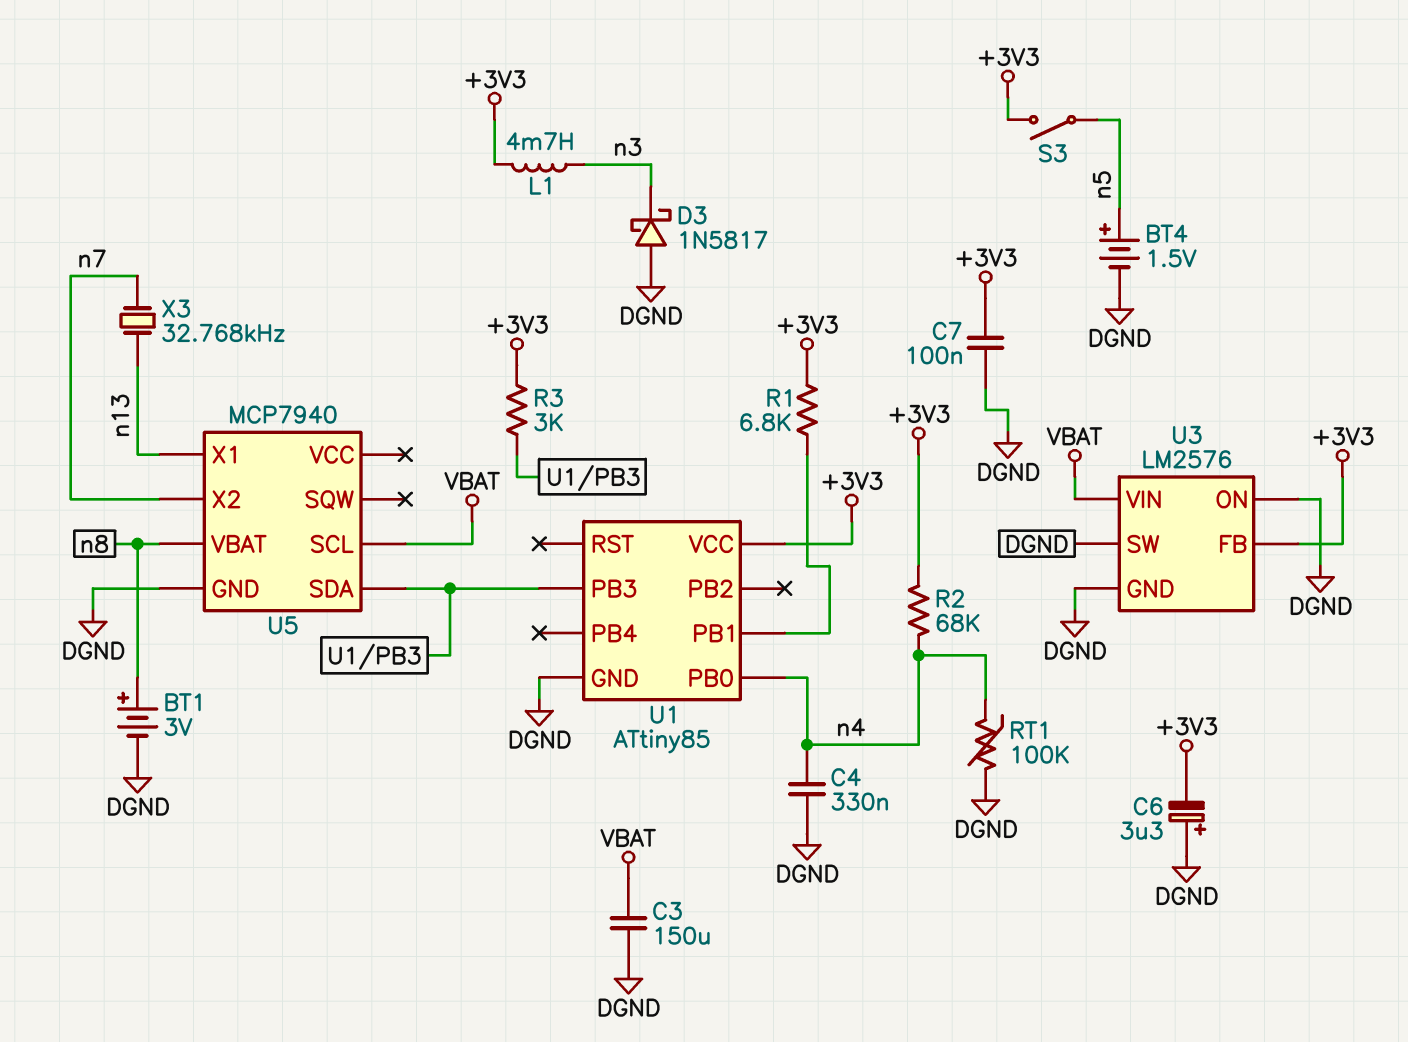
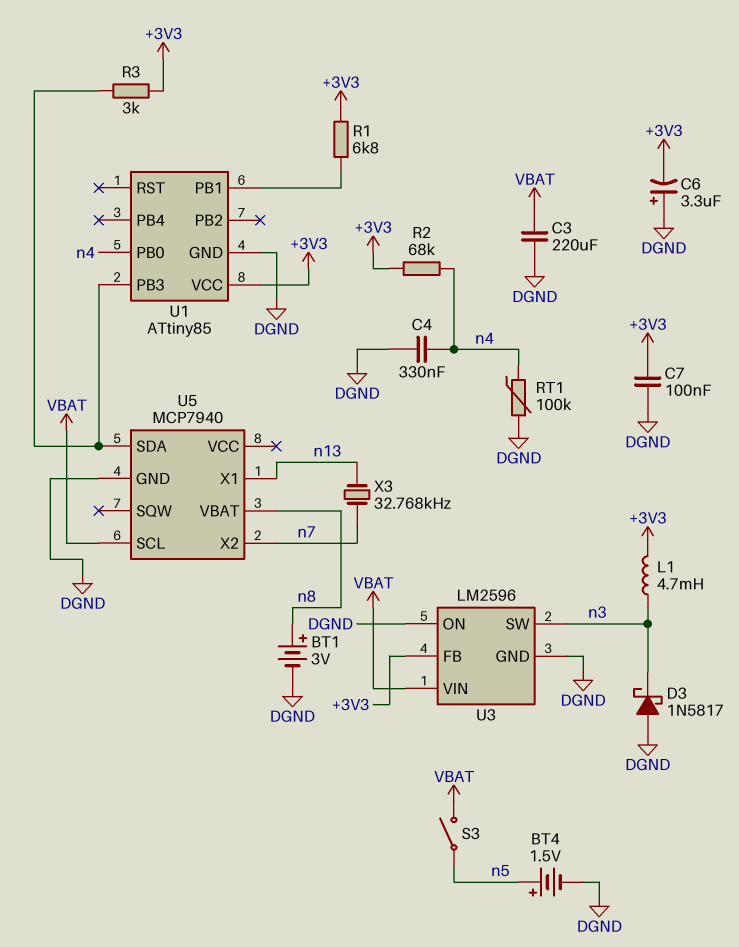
C3: 150uF (DGND, VBAT) -> 220uF (DGND, VBAT)
S3: switch (+3V3, n5) -> switch (VBAT, n5)
U3: LM2576 -> LM2596
U3 pin SW: DGND -> n3

